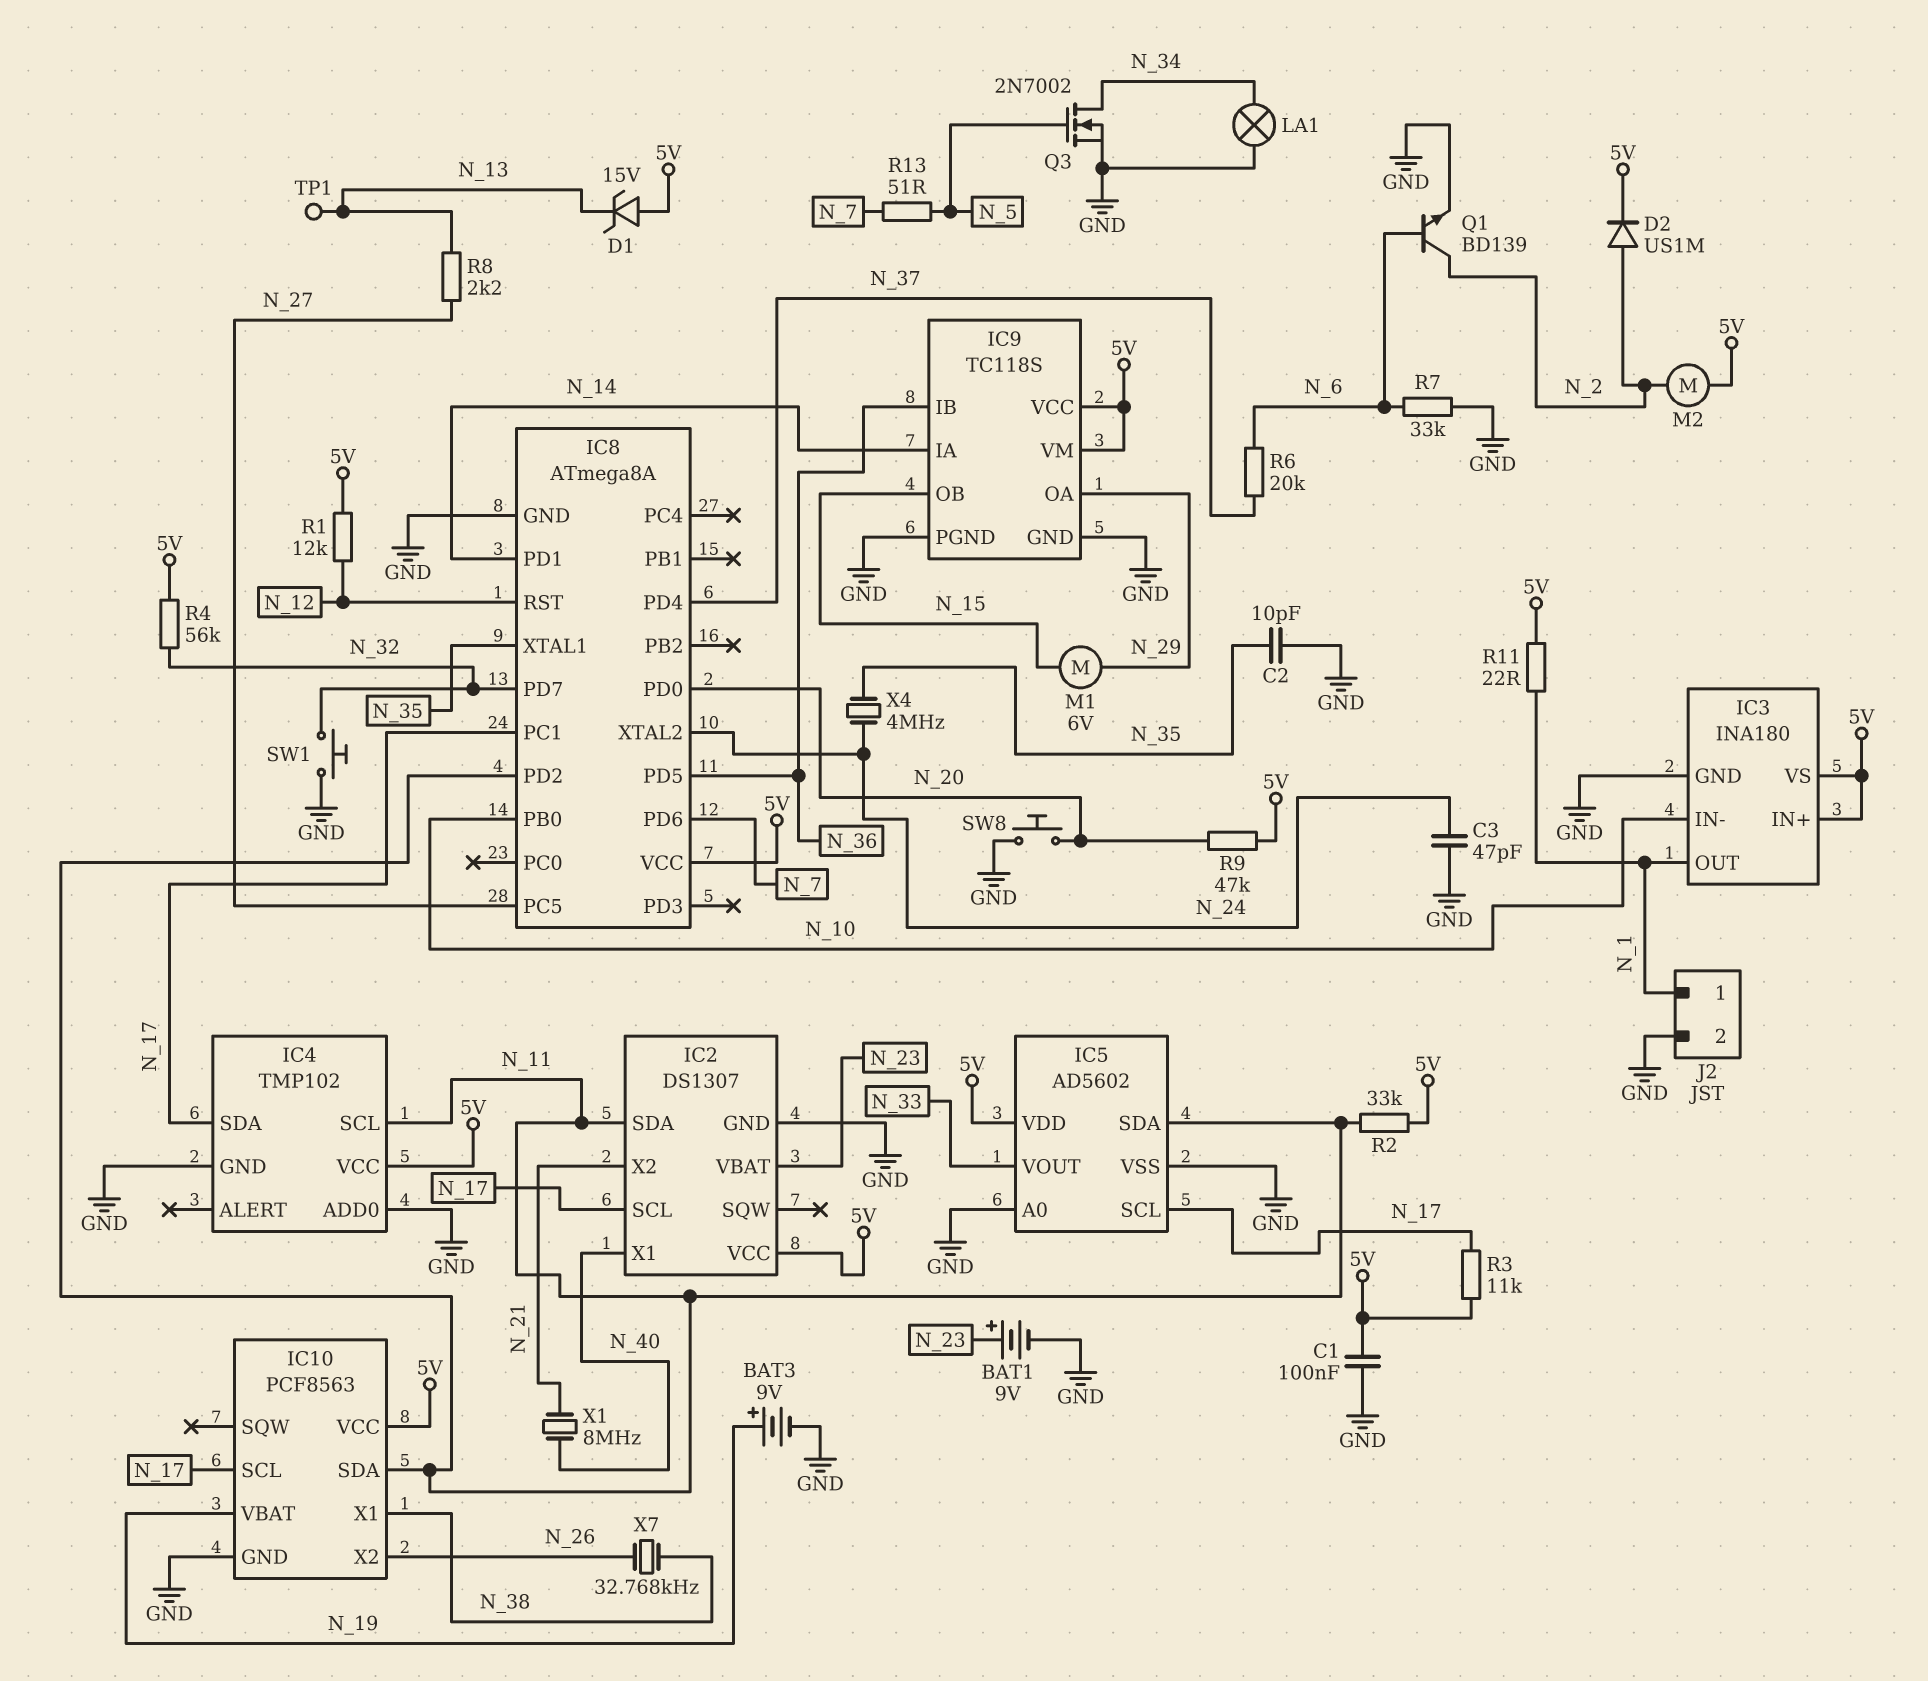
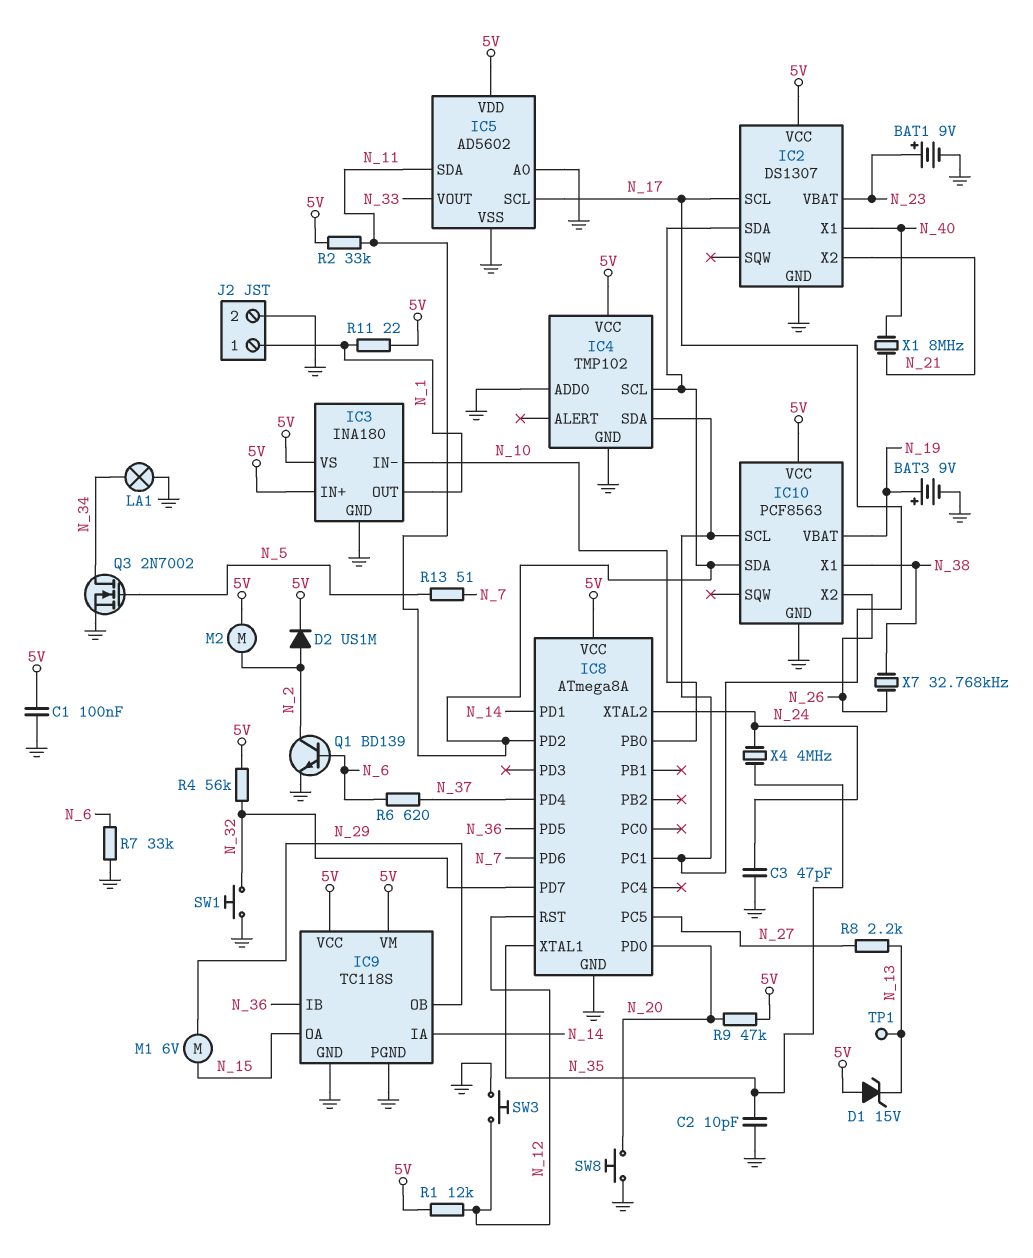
IC9 pin OA: N_29 -> N_15
IC9 pin OB: N_15 -> N_29
R3: 11k (5V, N_17) -> none
R6: 20k (N_6, N_37) -> 620 (N_6, N_37)
SW3: none -> button (GND, N_12)

